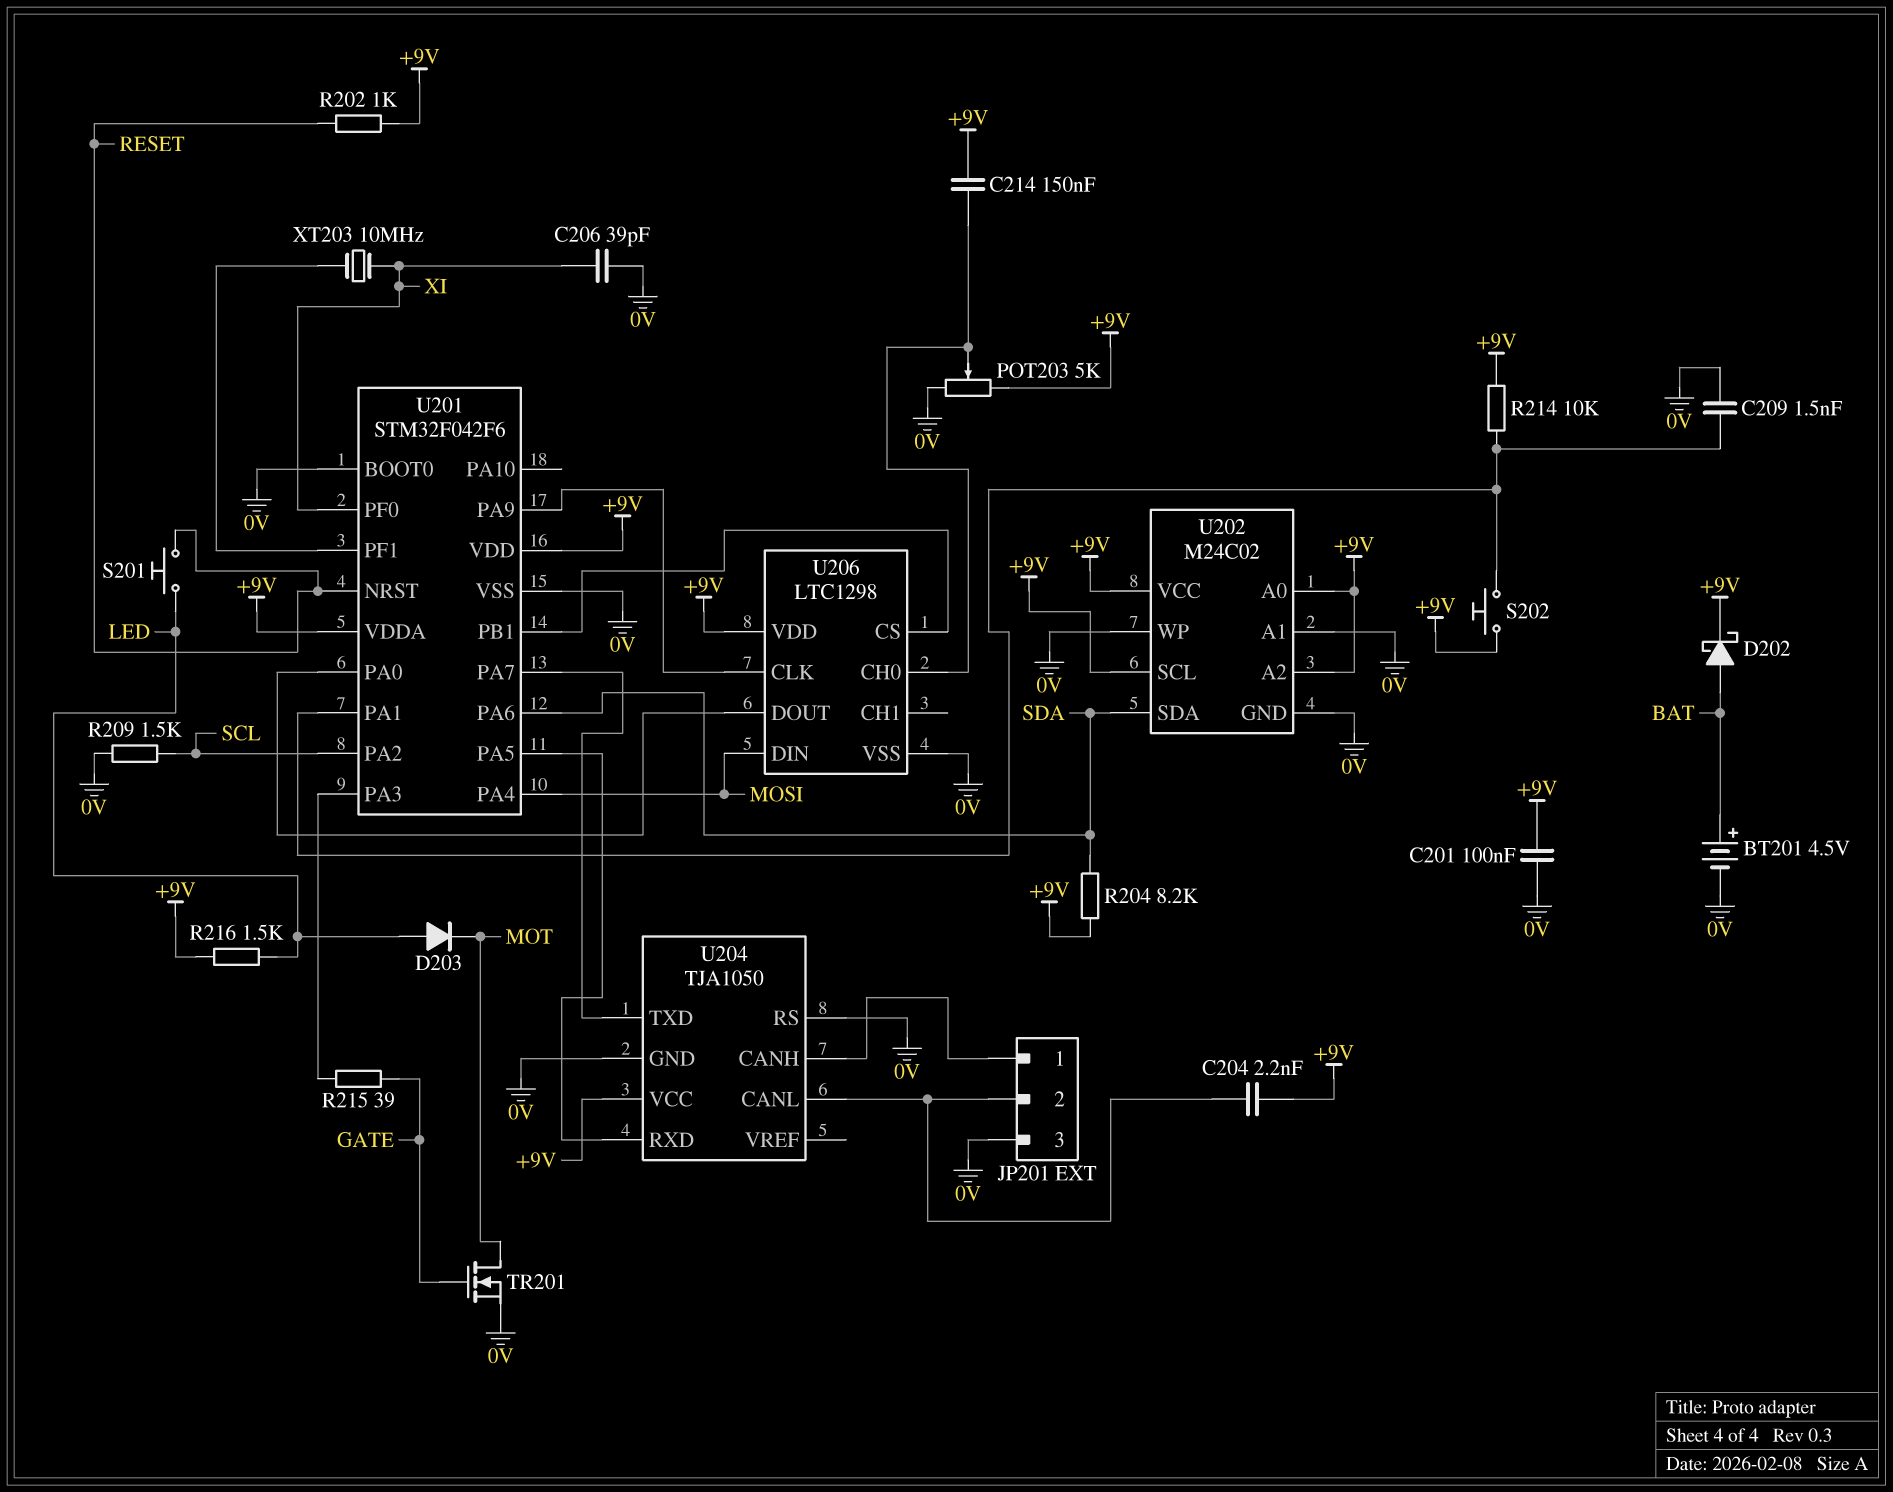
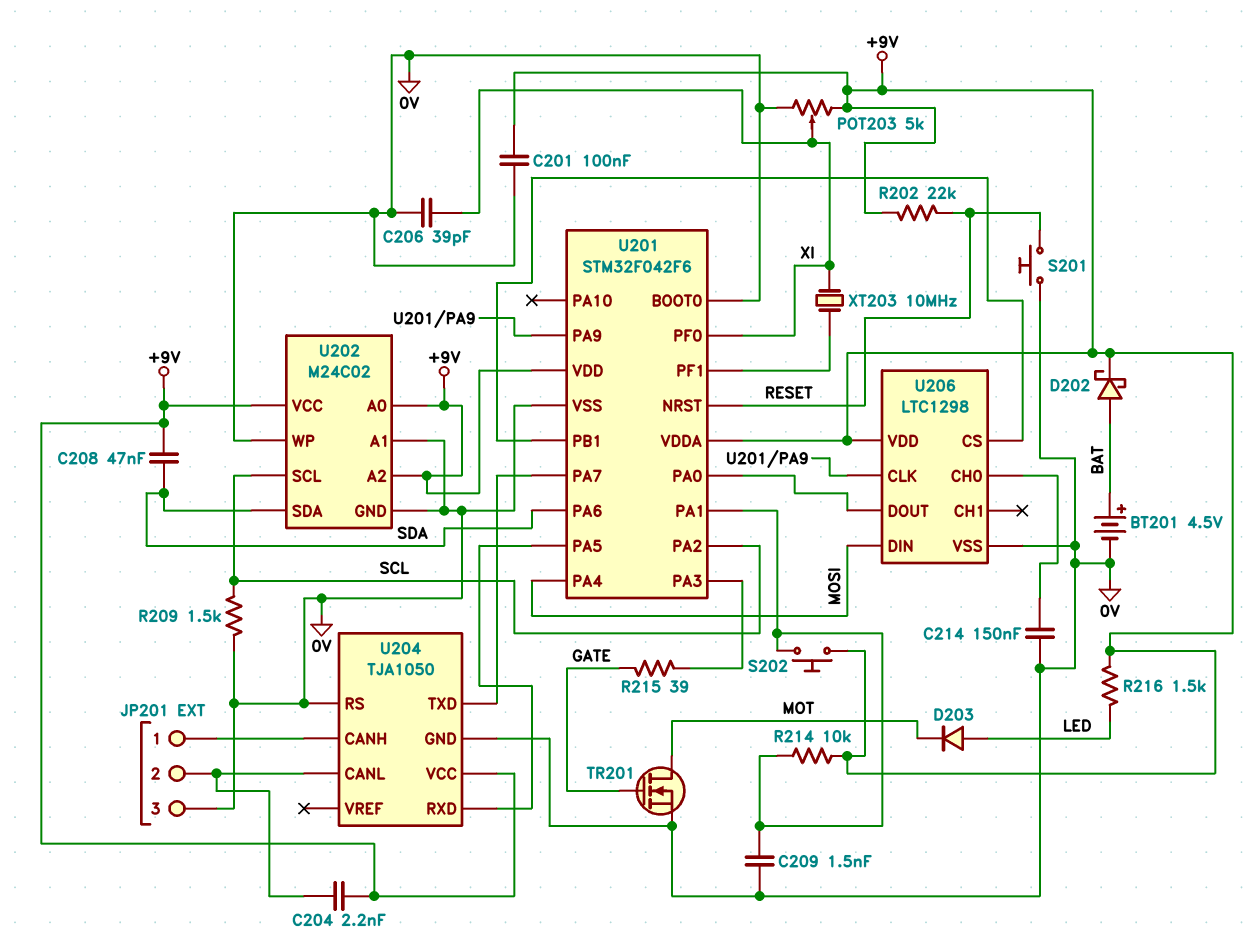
C208: none -> 47nF (+9V, SDA)
C214: 150nF (+9V, U206/CH0) -> 150nF (0V, U206/CH0)
POT203: 5k (+9V, 0V, wiper U206/CH0) -> 5k (+9V, 0V, wiper XI)
R202: 1k (+9V, RESET) -> 22k (+9V, RESET)
R204: 8.2k (+9V, SDA) -> none
S201: button (LED, RESET) -> button (0V, RESET)
U202 pin SCL: +9V -> SCL

